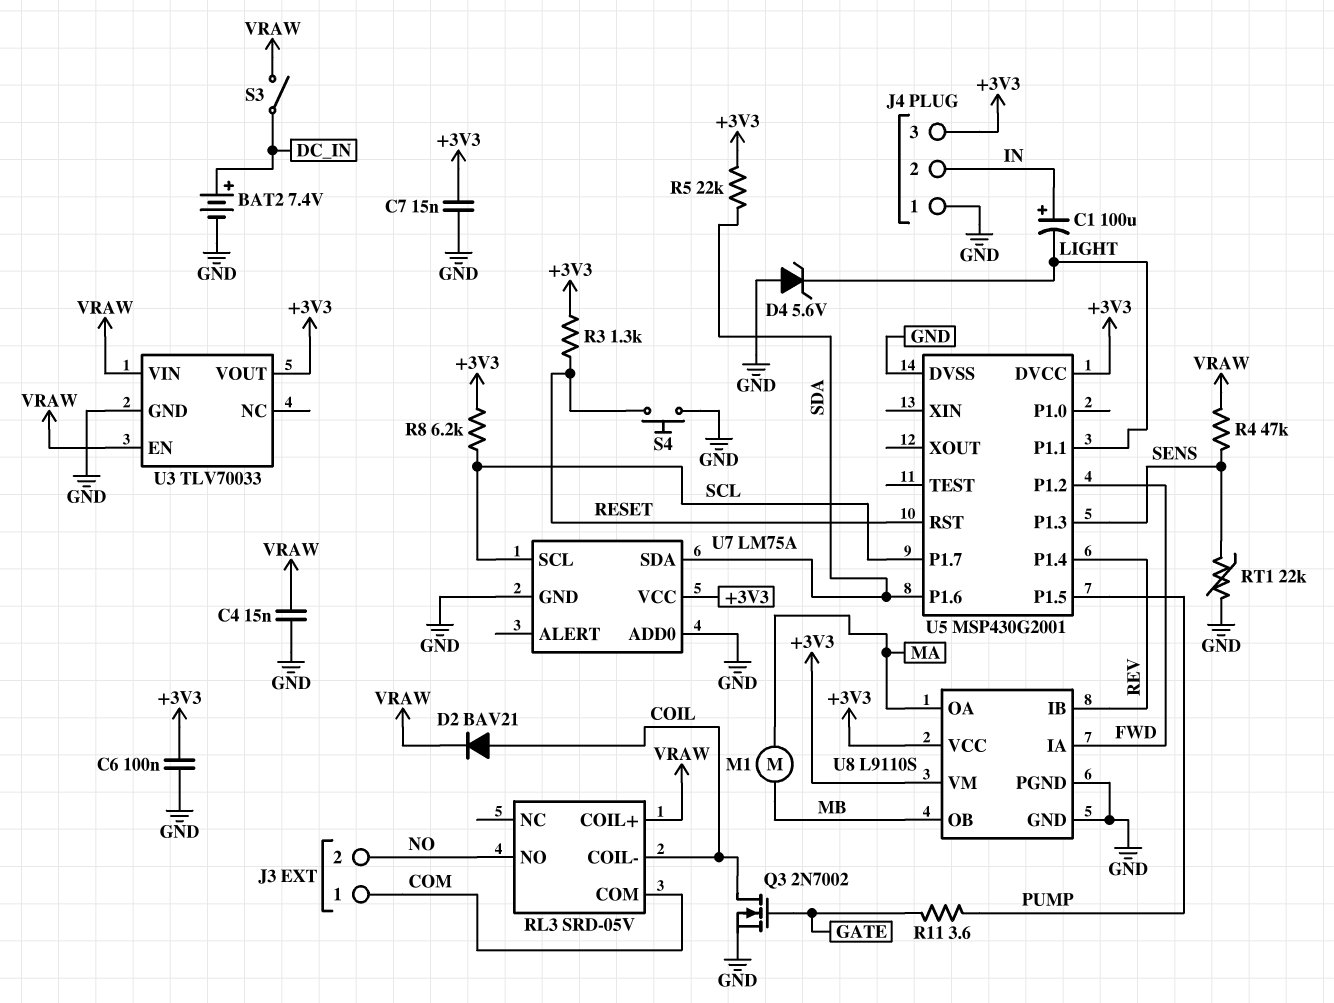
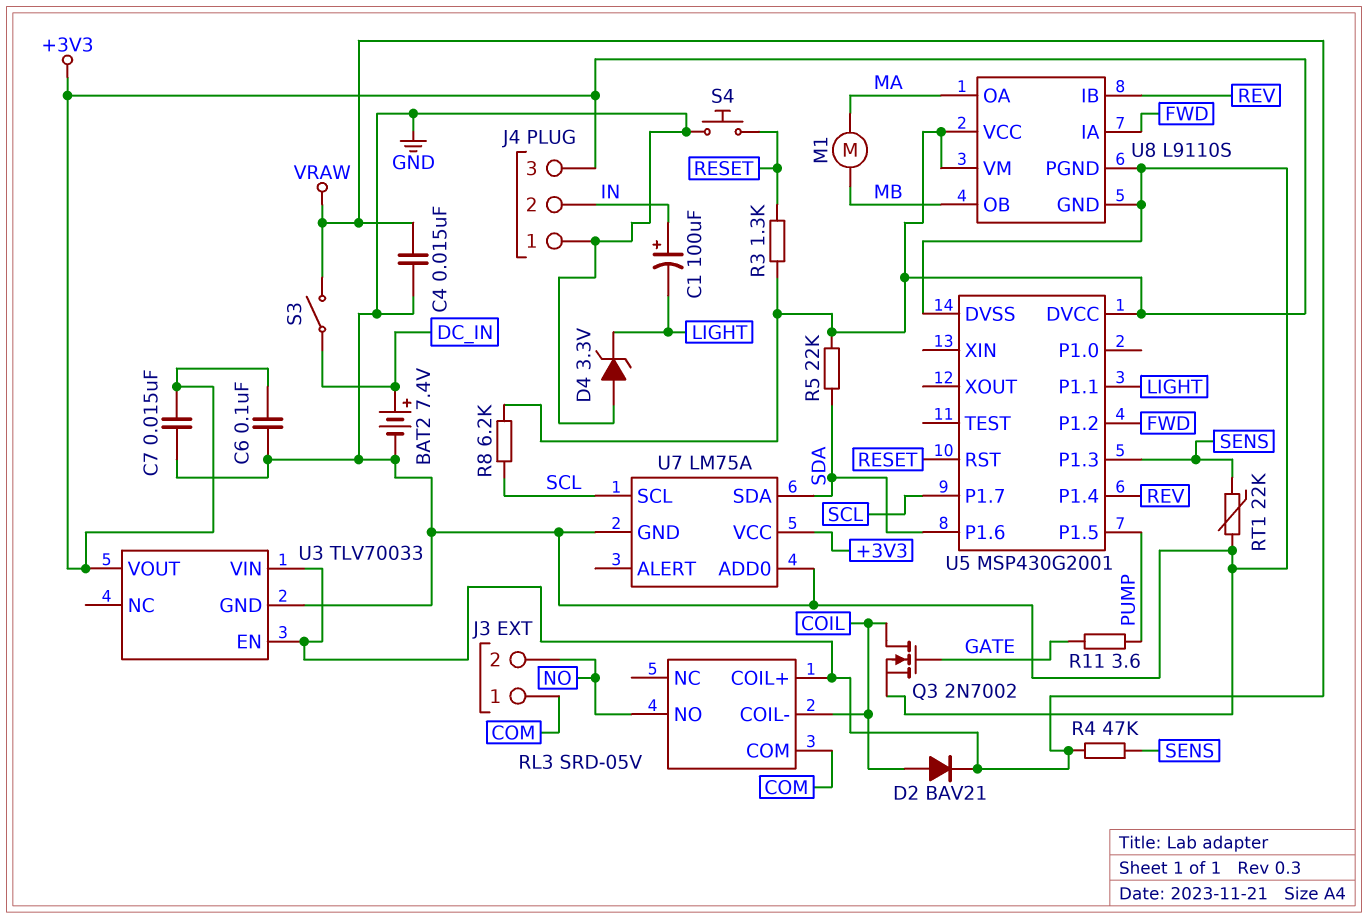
D4: zener 5.6V (A GND, K LIGHT) -> zener 3.3V (A GND, K LIGHT)

